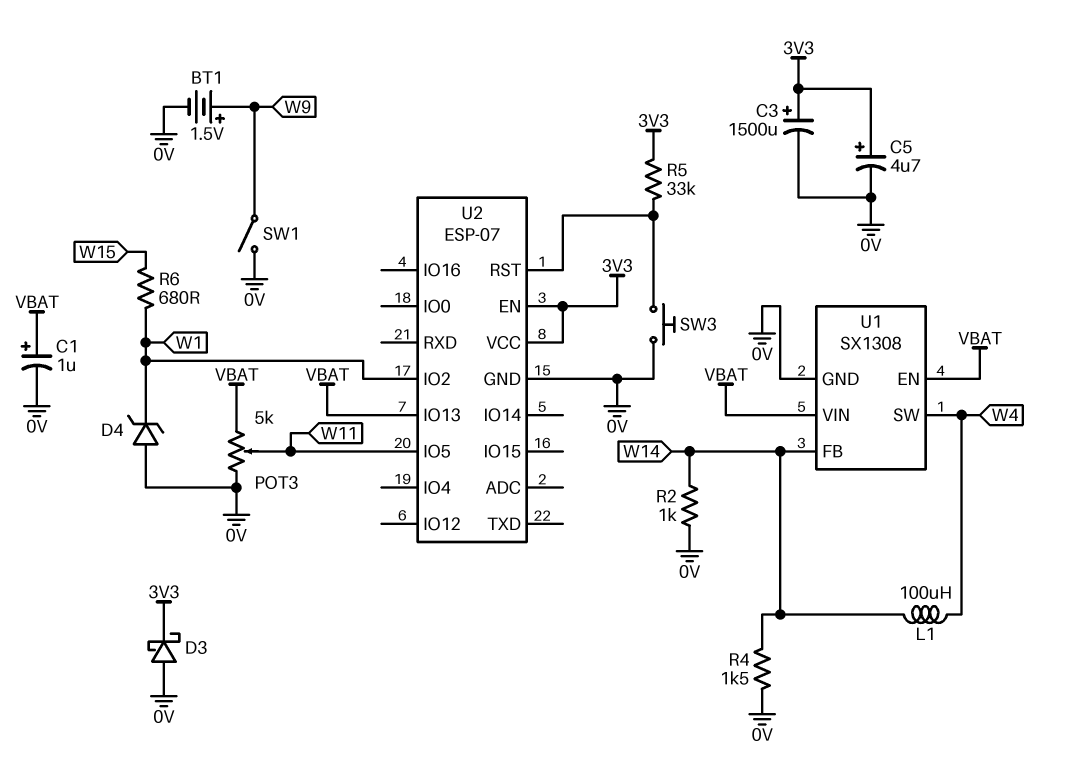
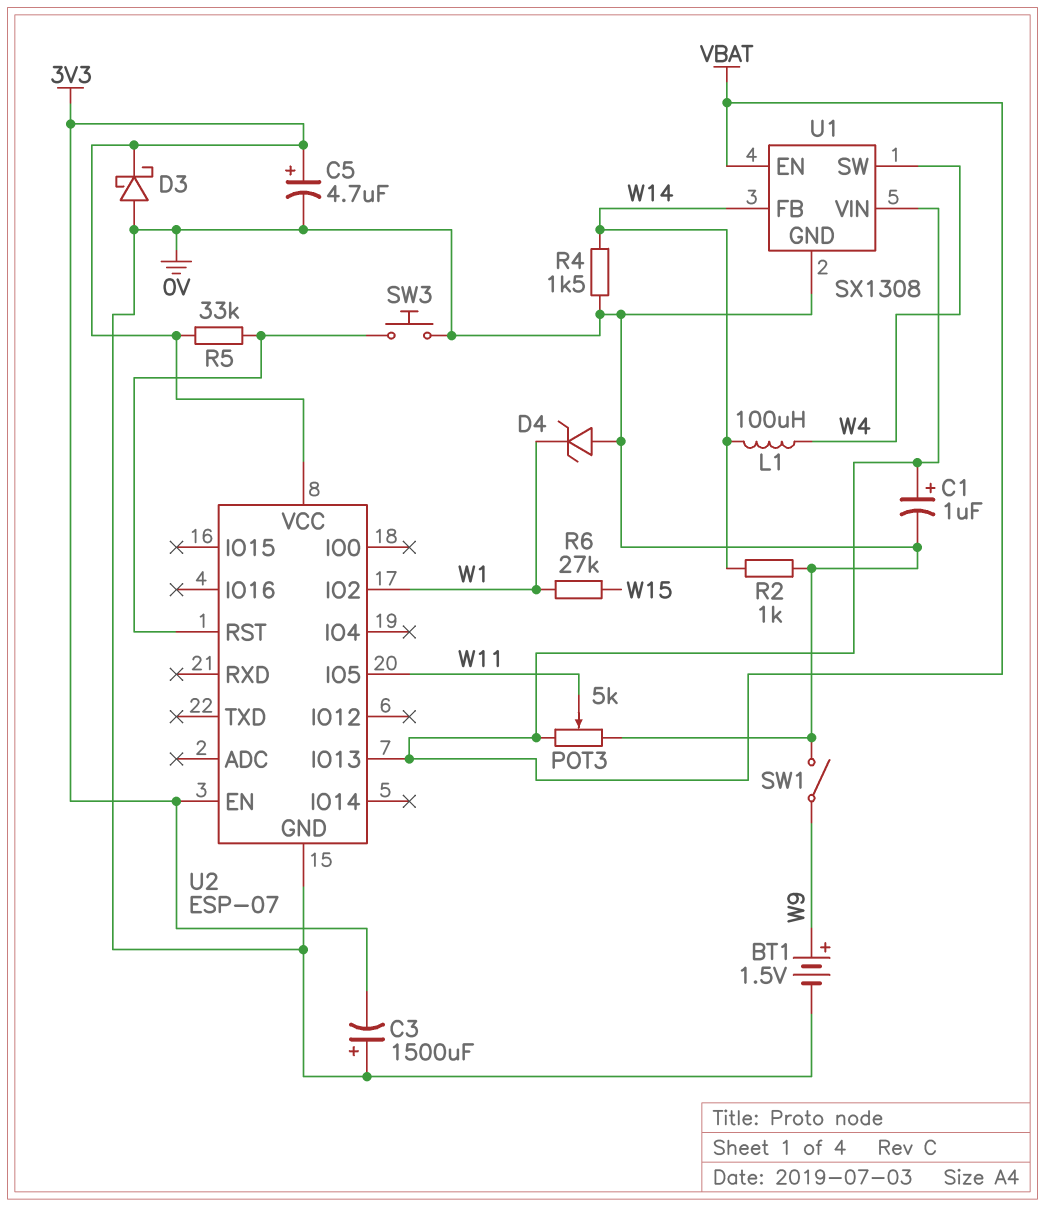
C3: 1500uF (plus 3V3, minus 0V) -> 1500uF (plus 0V, minus 3V3)
R6: 680 (W1, W15) -> 27k (W1, W15)

